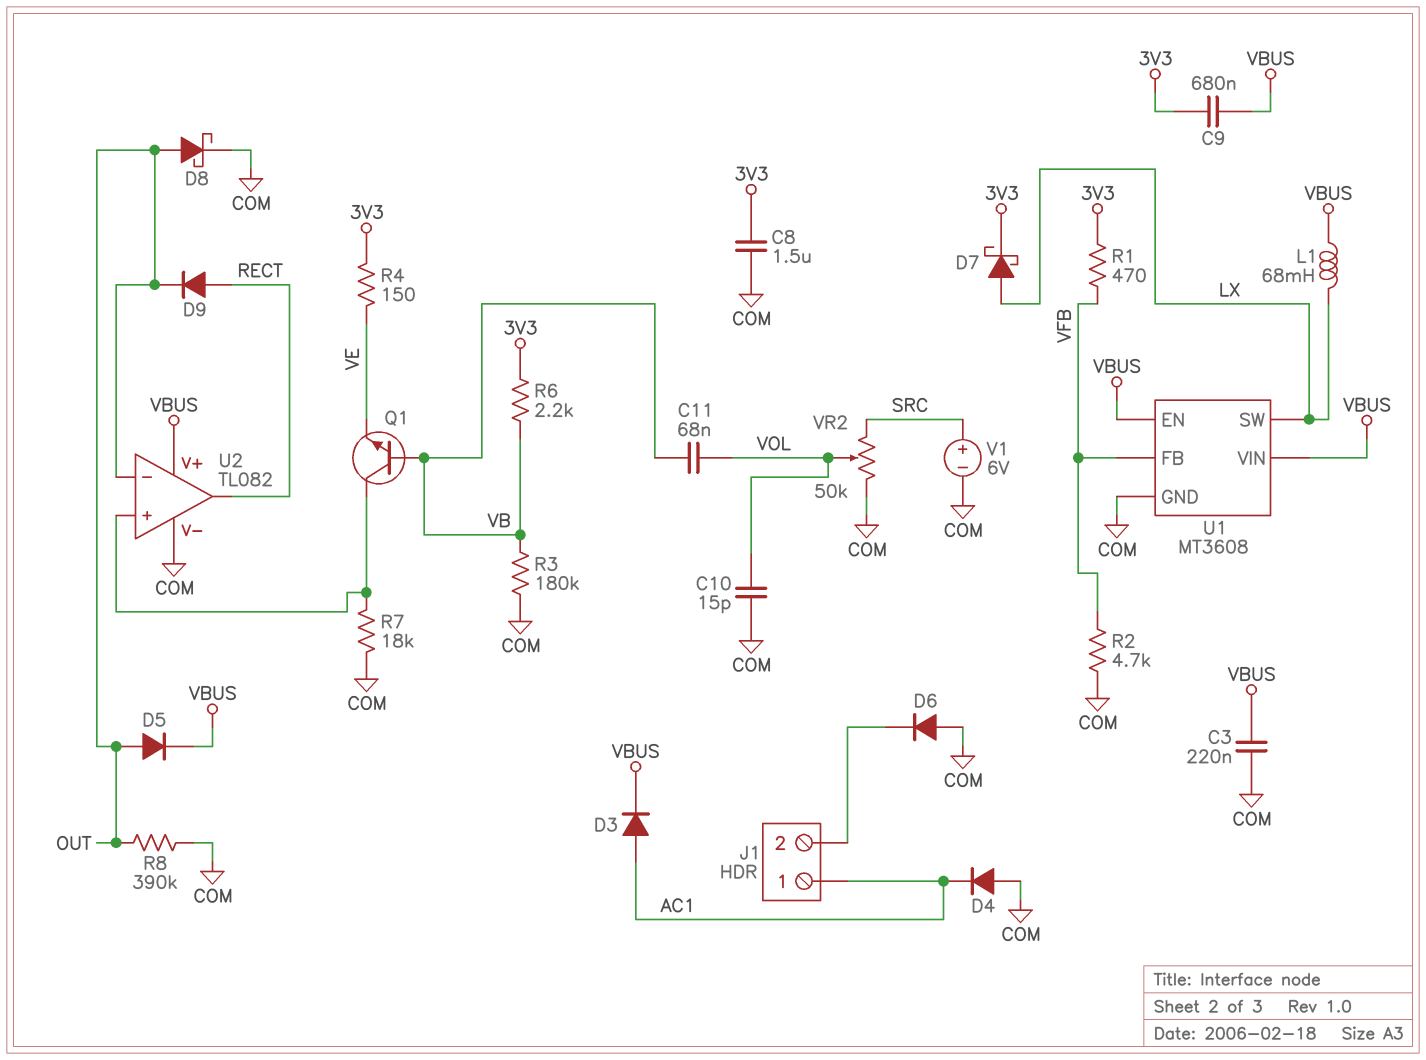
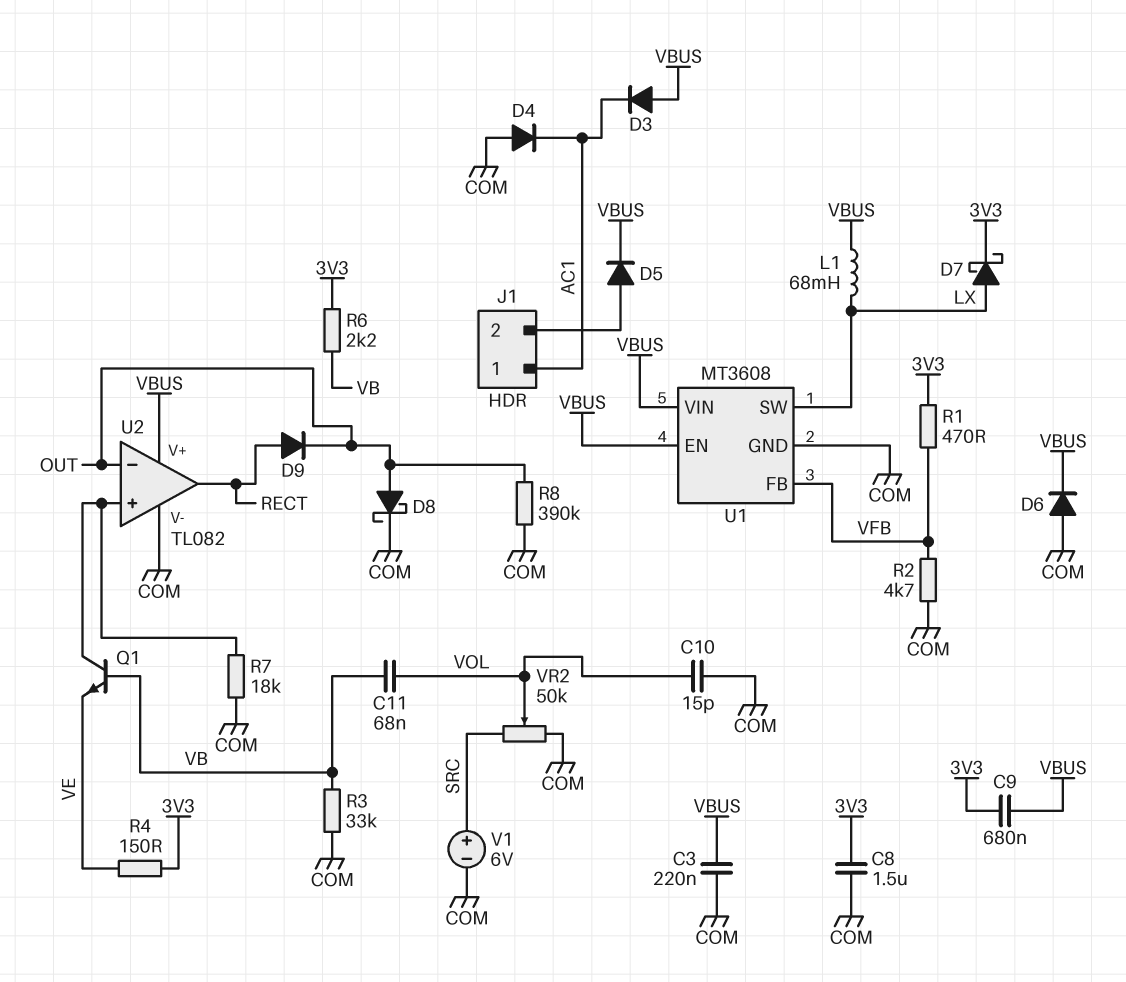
D3: diode (A AC1, K VBUS) -> diode (A VBUS, K AC1)
D5: diode (A OUT, K VBUS) -> diode (A J1/2, K VBUS)
D6: diode (A COM, K J1/2) -> diode (A COM, K VBUS)
R3: 180k (COM, VB) -> 33k (COM, VB)

